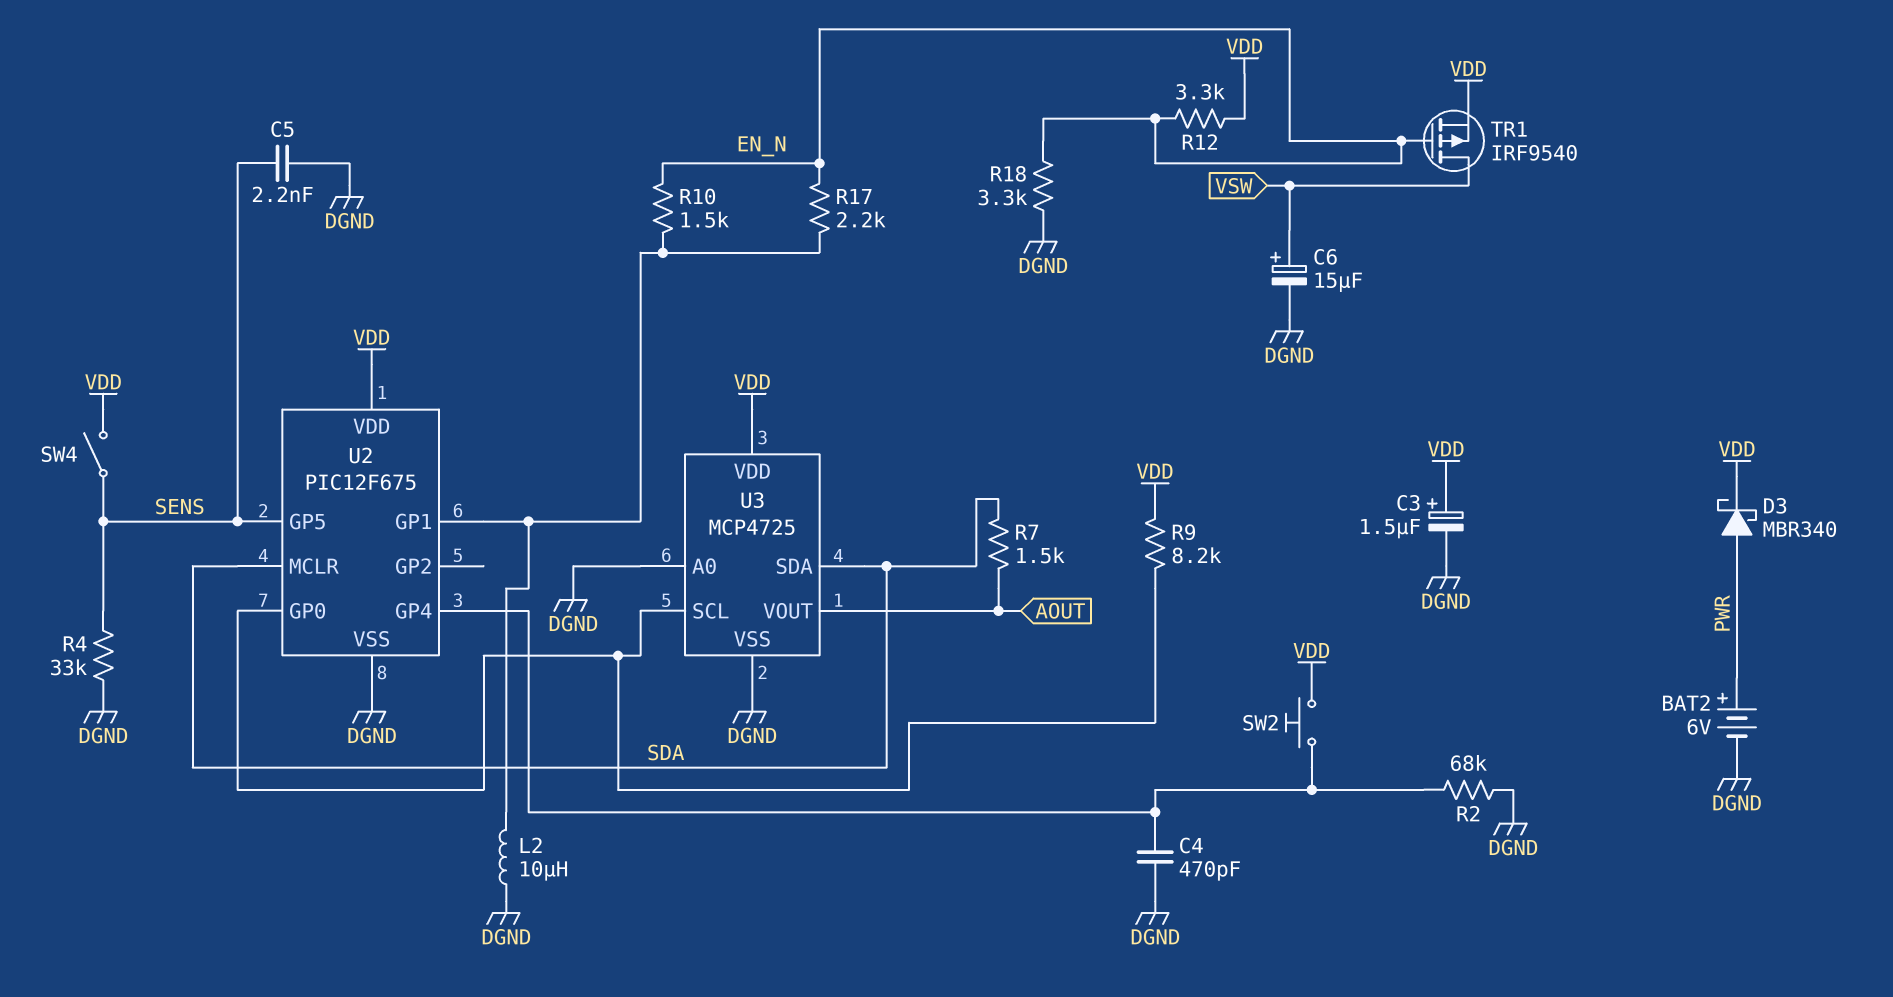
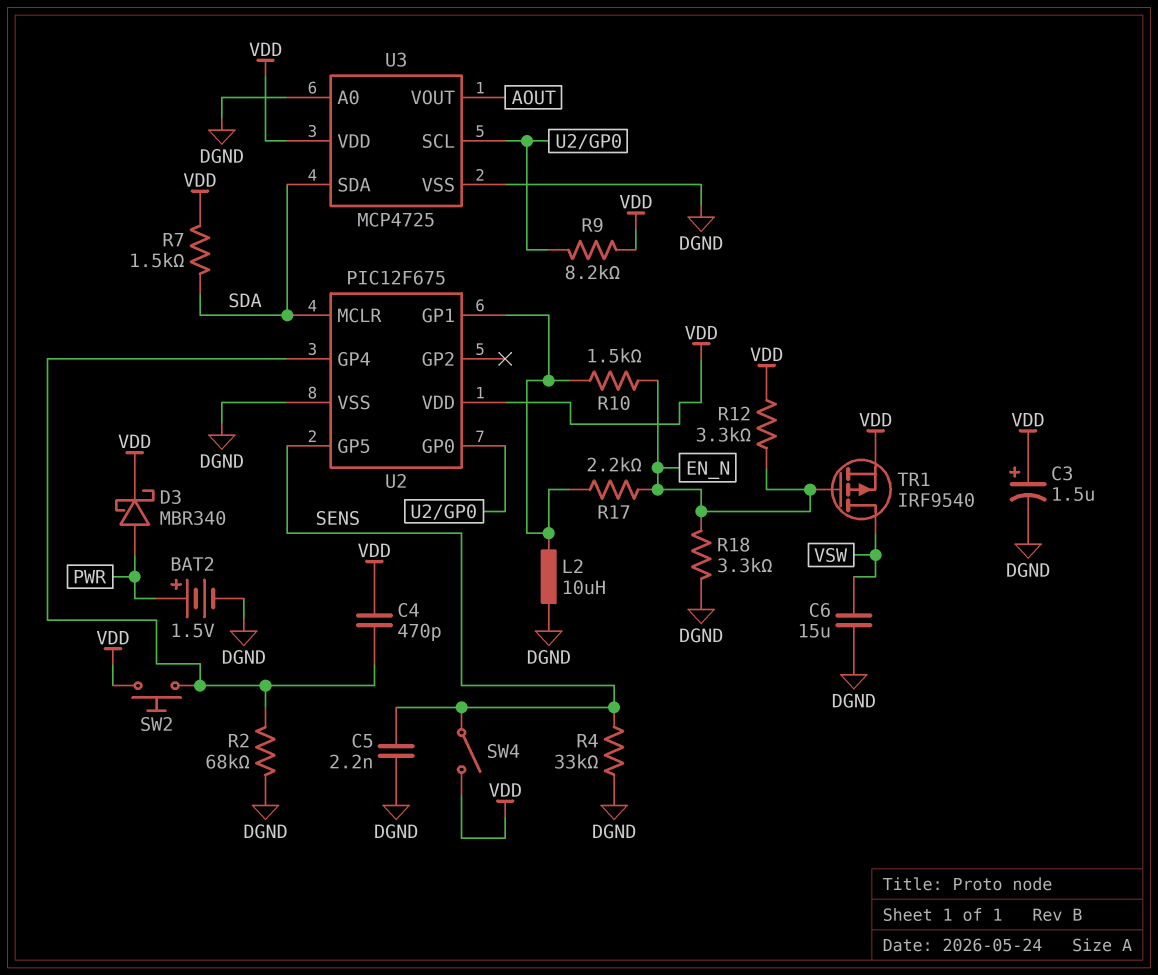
BAT2: 6V (plus PWR, minus DGND) -> 1.5V (plus PWR, minus DGND)
C4: 470pF (DGND, U2/GP4) -> 470pF (U2/GP4, VDD)
C6: 15uF (plus VSW, minus DGND) -> 15uF (DGND, VSW)
R7: 1.5k (AOUT, SDA) -> 1.5k (SDA, VDD)

